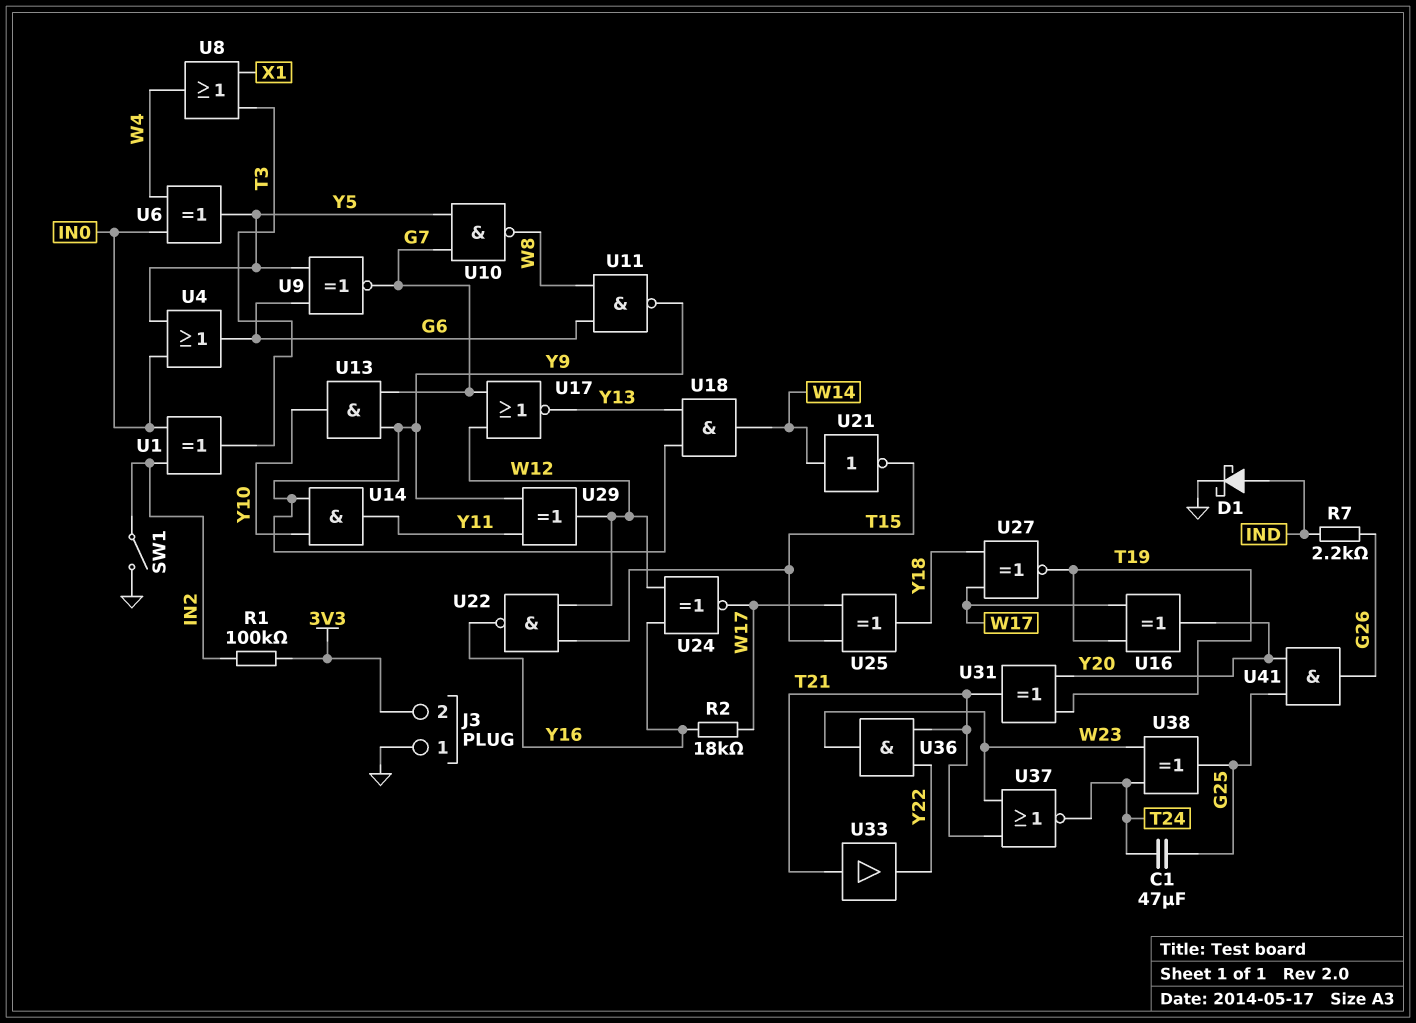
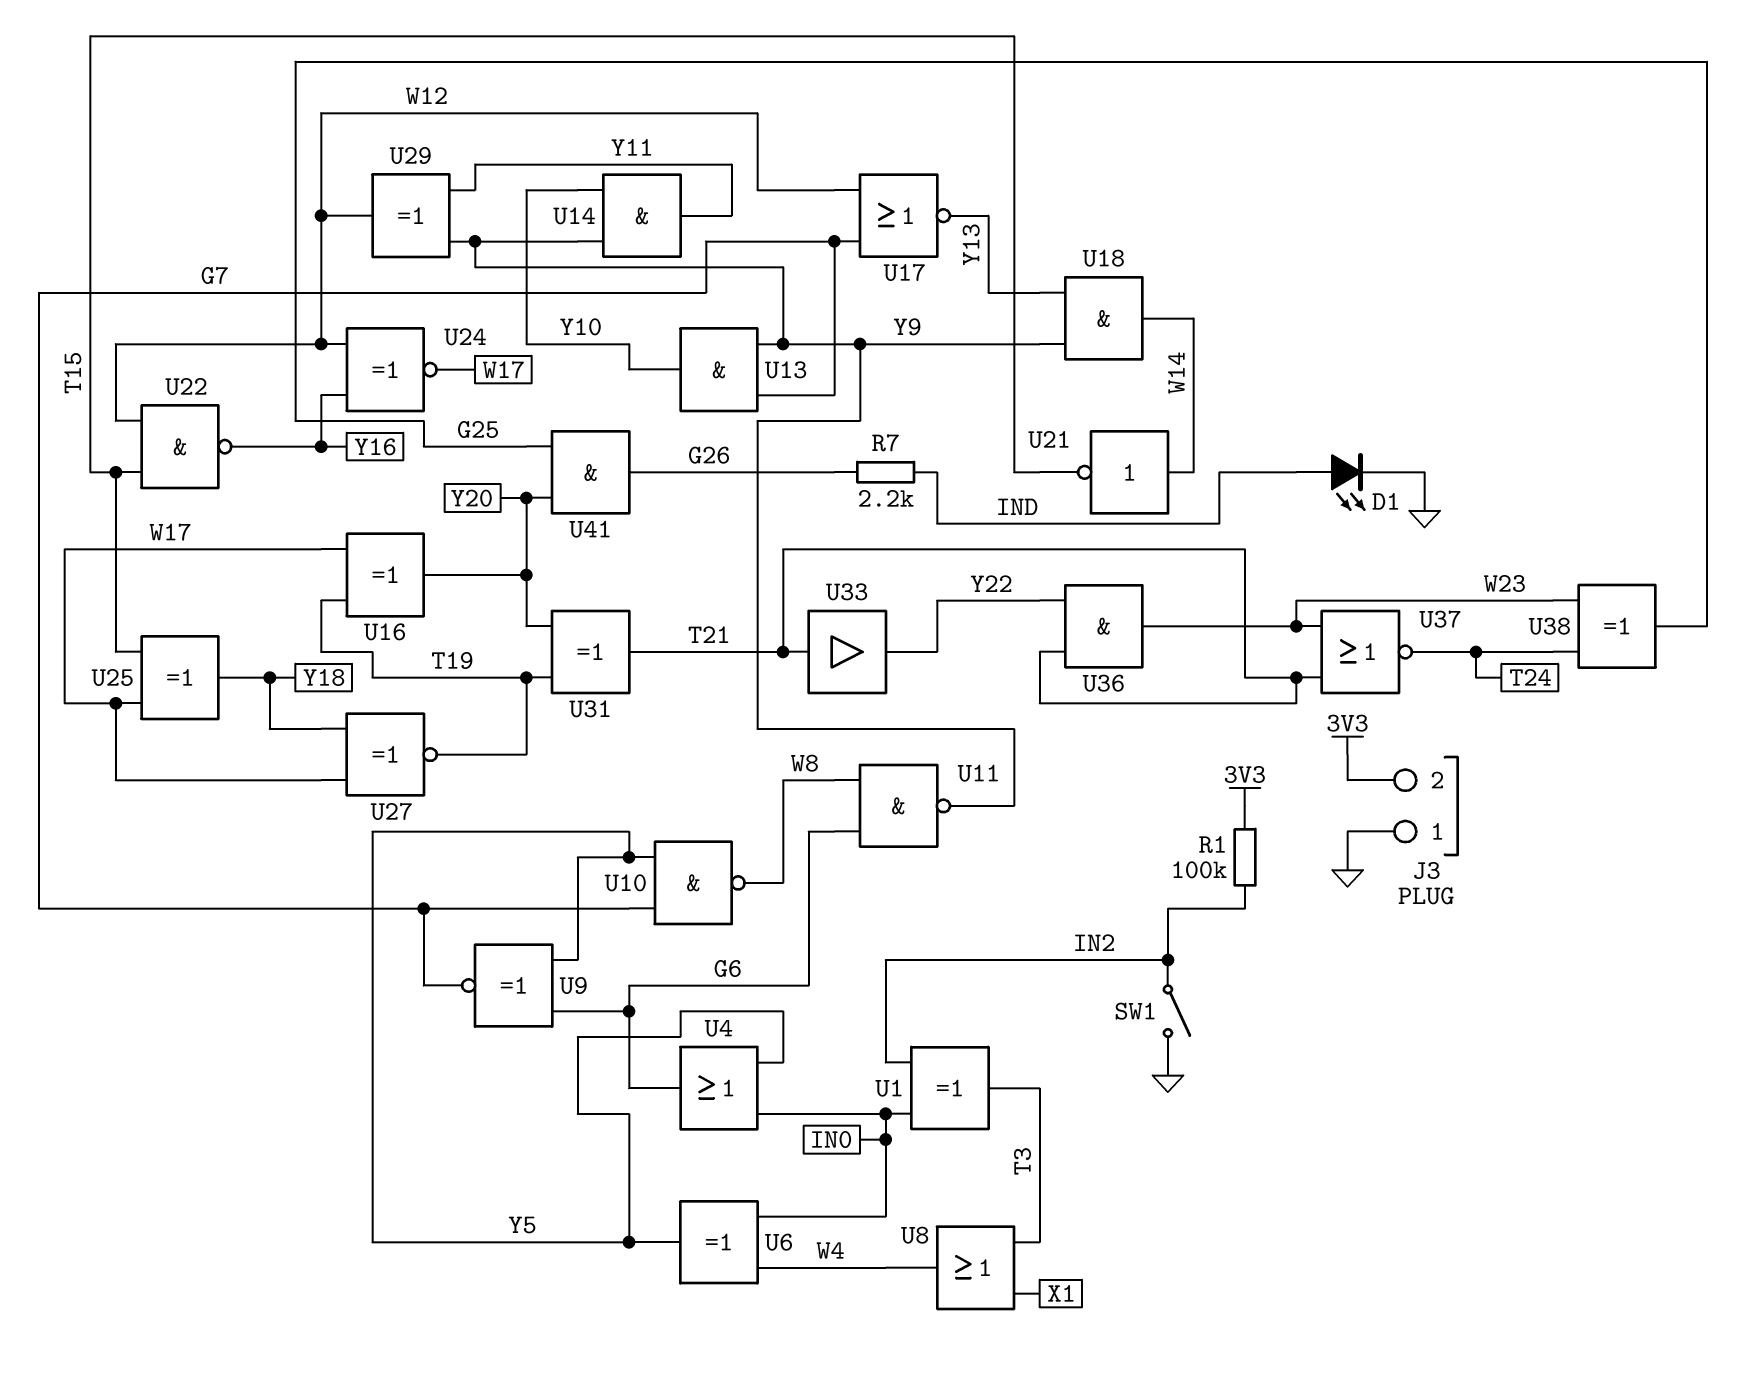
C1: 47uF (G25, T24) -> none
D1: schottky (A IND, K GND) -> LED (A IND, K GND)
R2: 18k (W17, Y16) -> none

